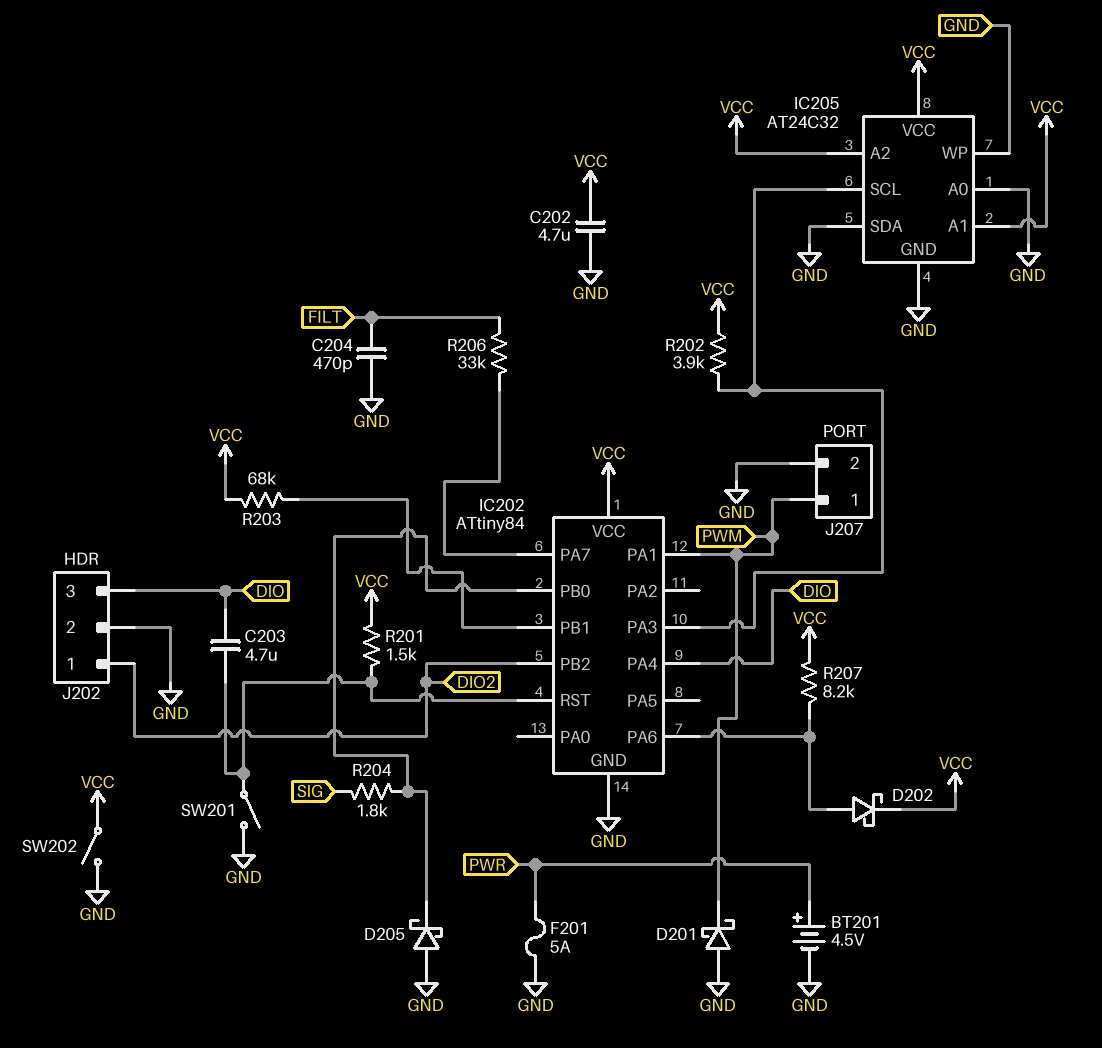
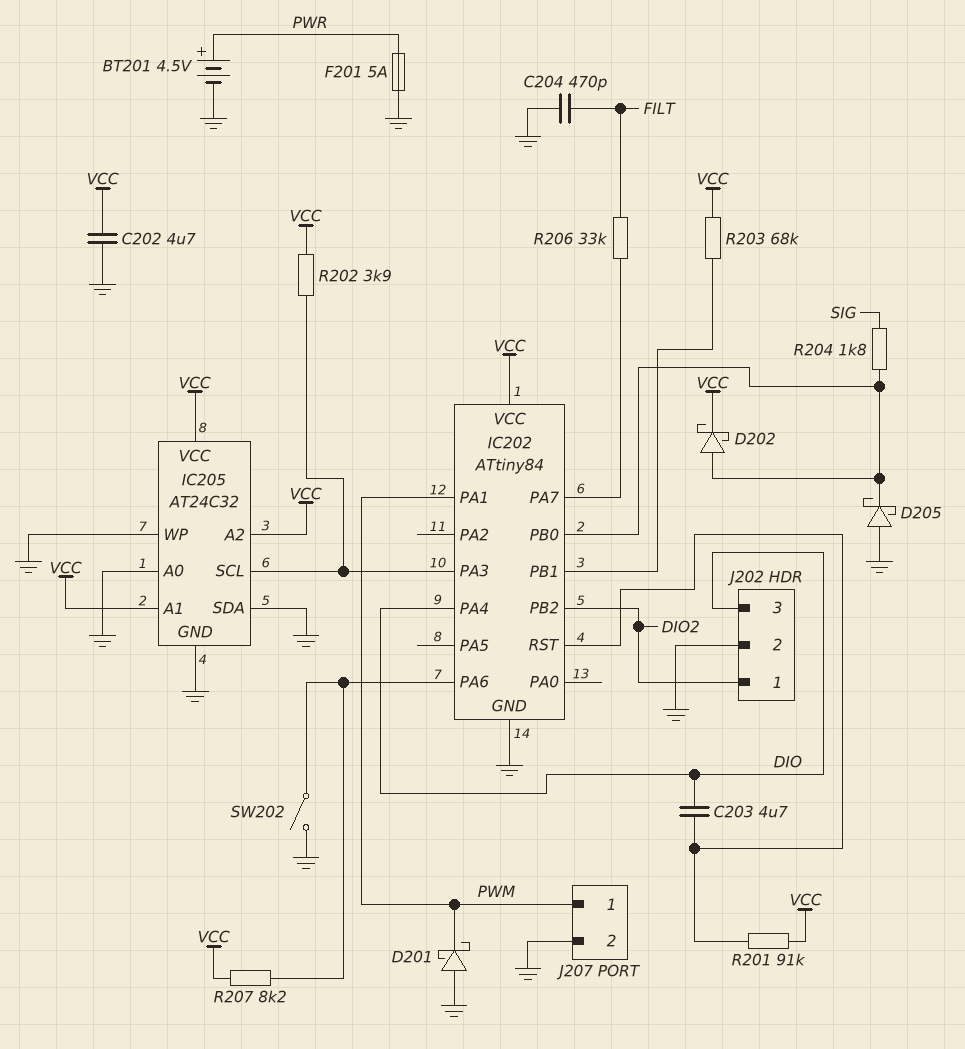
D202: schottky (A IC202/PA6, K VCC) -> schottky (A IC202/PB0, K VCC)
R201: 1.5k (IC202/RST, VCC) -> 91k (IC202/RST, VCC)
SW201: switch (GND, IC202/RST) -> none
SW202: switch (GND, VCC) -> switch (GND, IC202/PA6)

